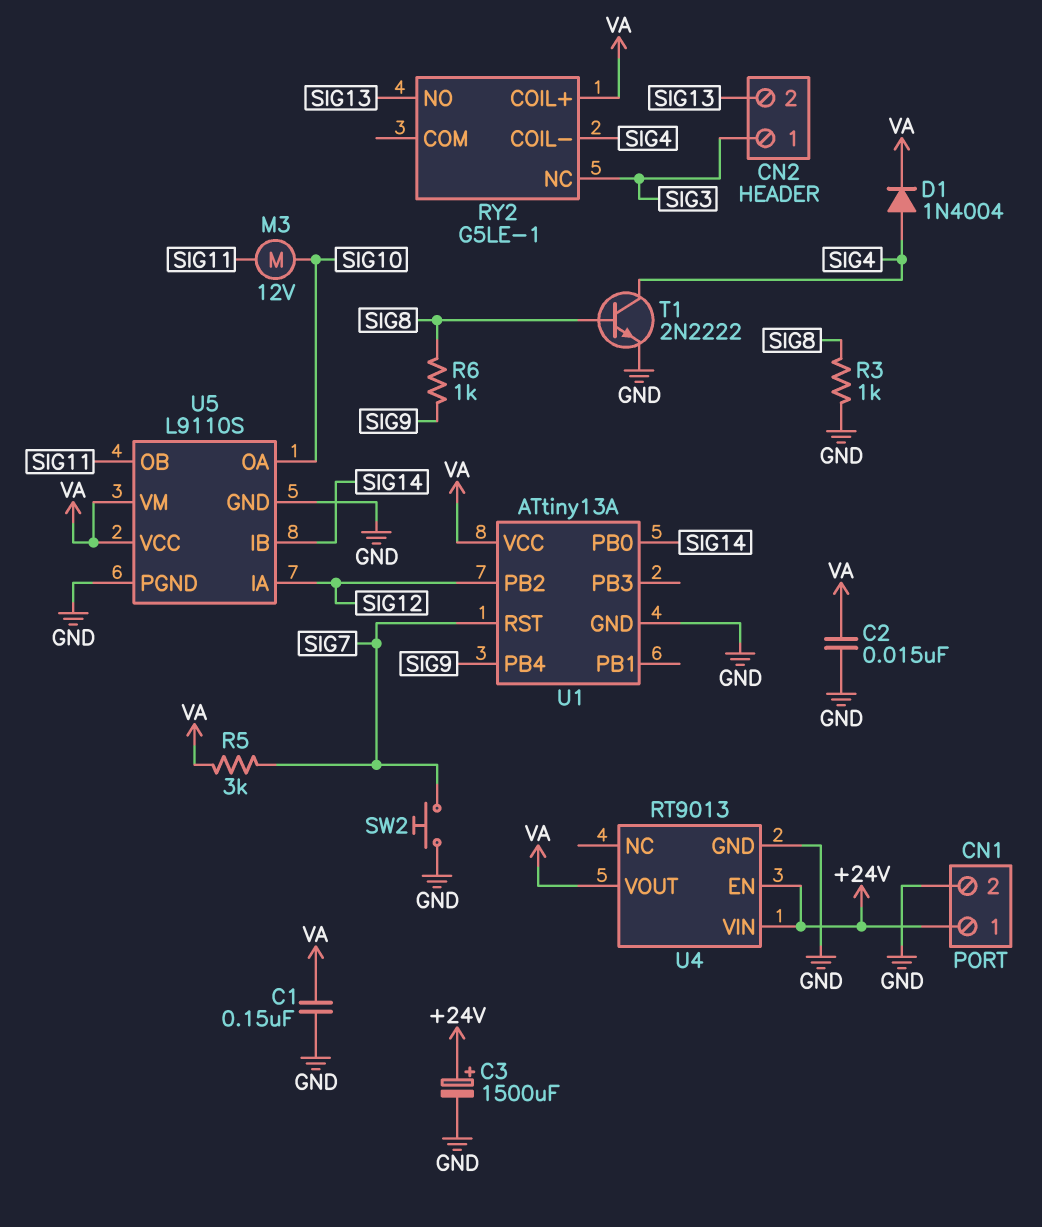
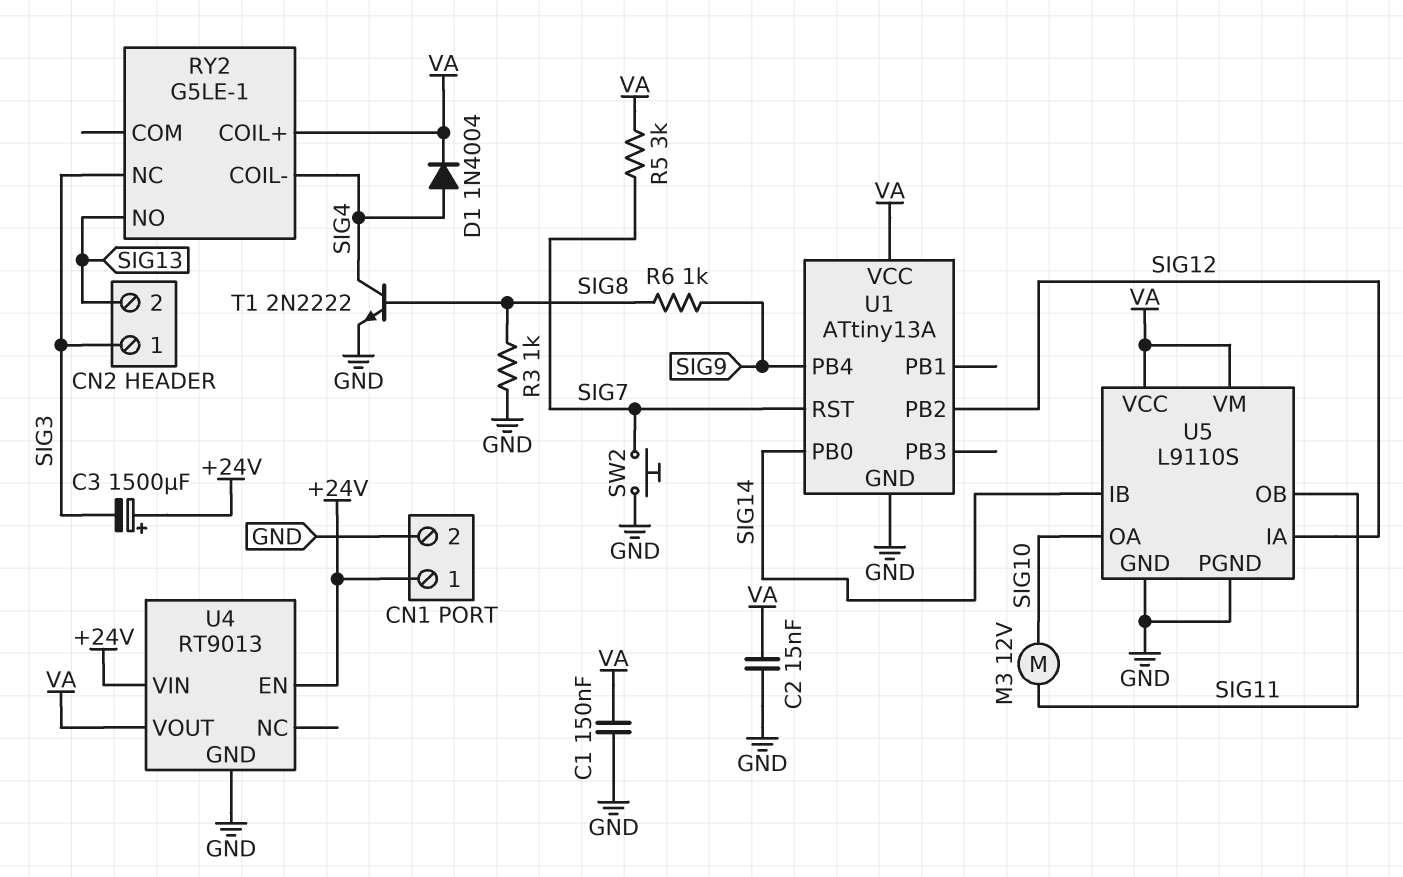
C3: 1500uF (plus +24V, minus GND) -> 1500uF (plus +24V, minus SIG3)

